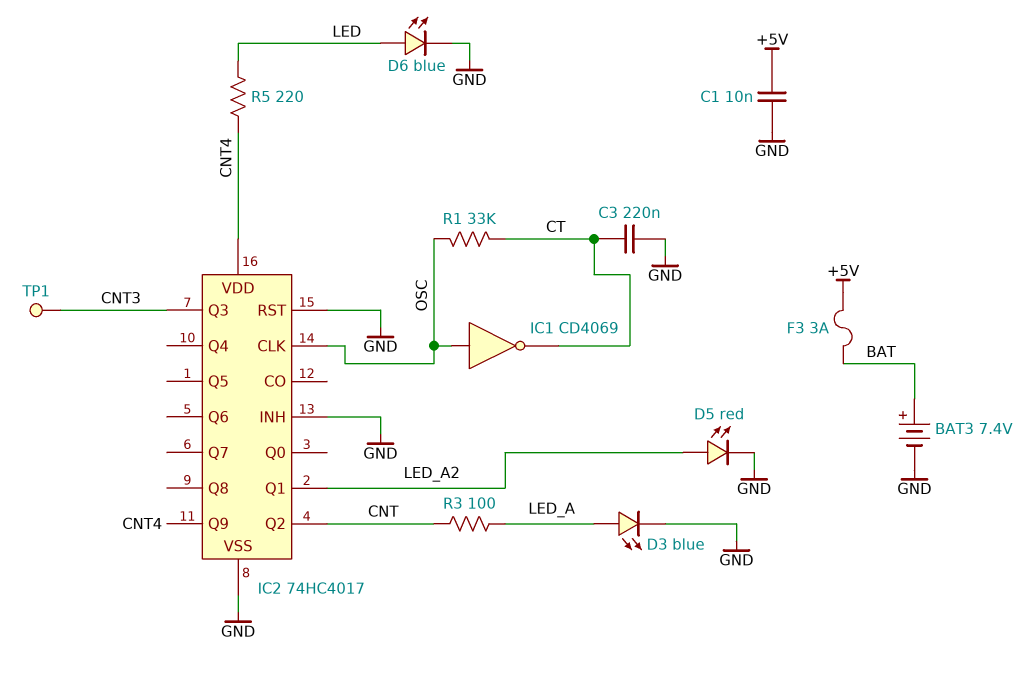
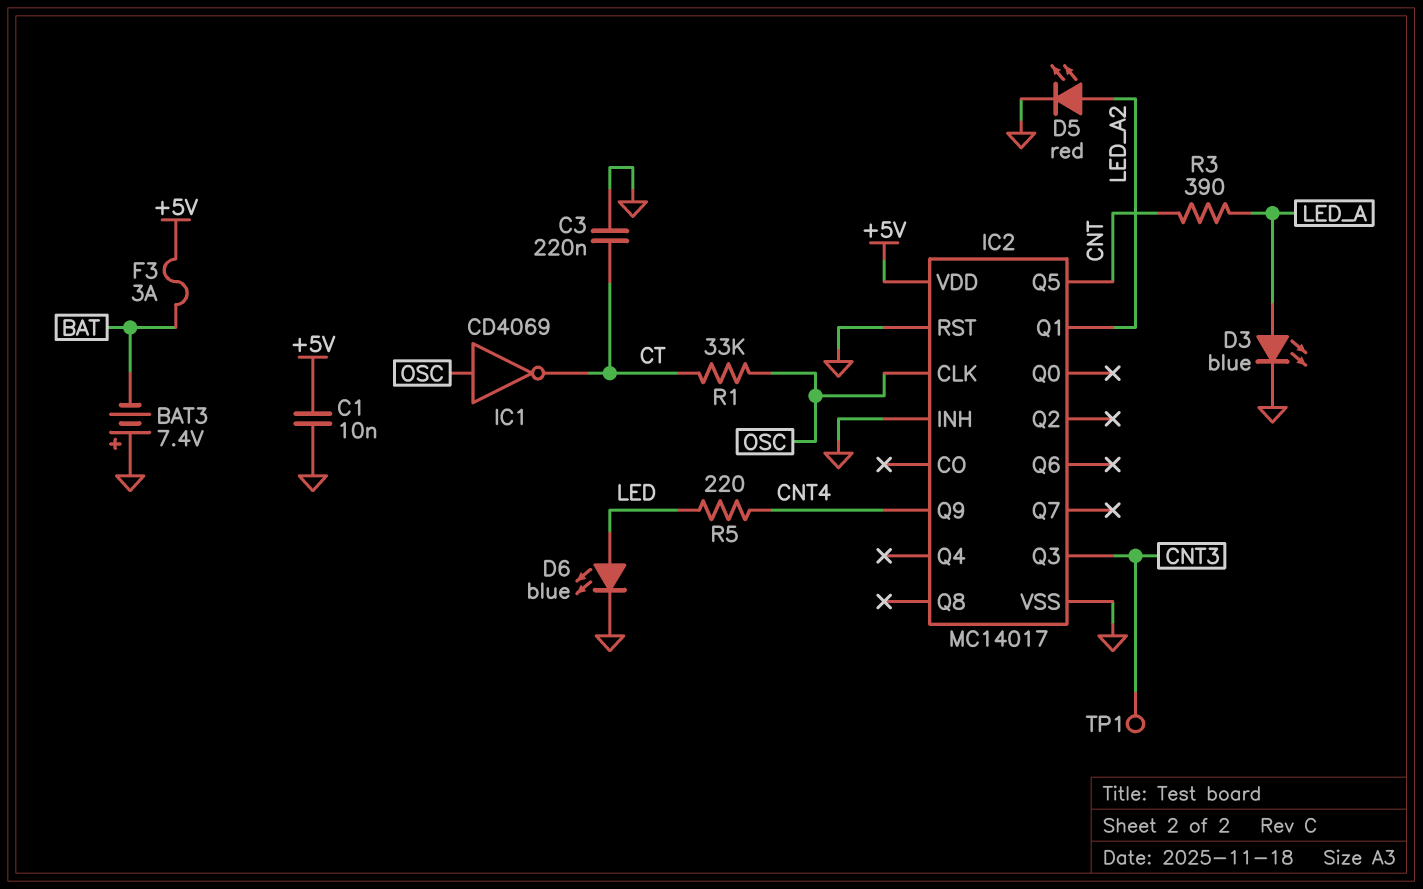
BAT3: 7.4V (plus BAT, minus GND) -> 7.4V (plus GND, minus BAT)
IC2: 74HC4017 -> MC14017
IC2 pin Q2: CNT -> none
IC2 pin Q5: none -> CNT
IC2 pin VDD: CNT4 -> +5V
R3: 100 (CNT, LED_A) -> 390 (CNT, LED_A)

